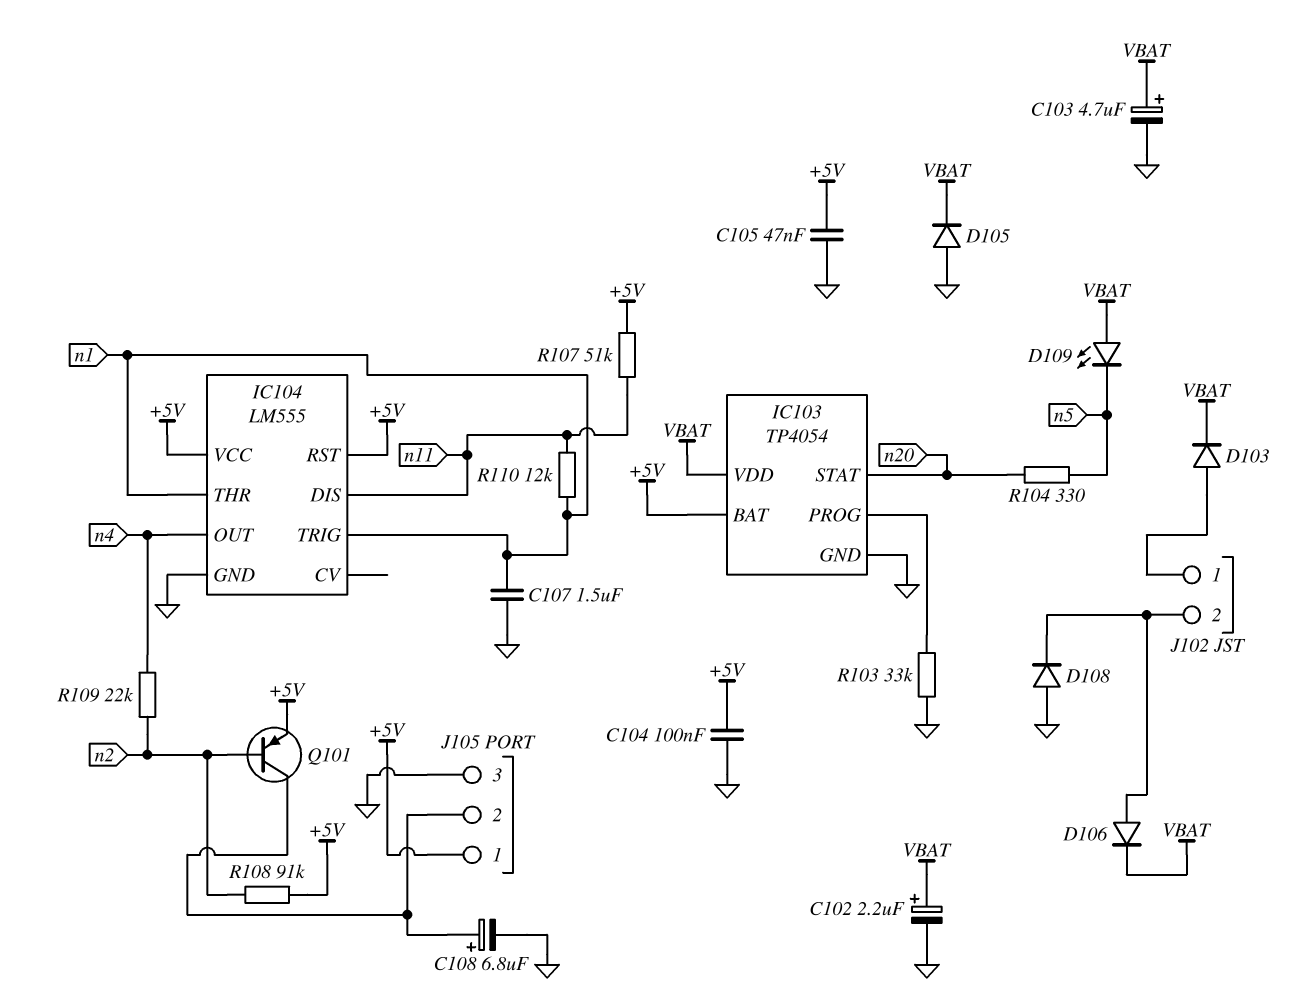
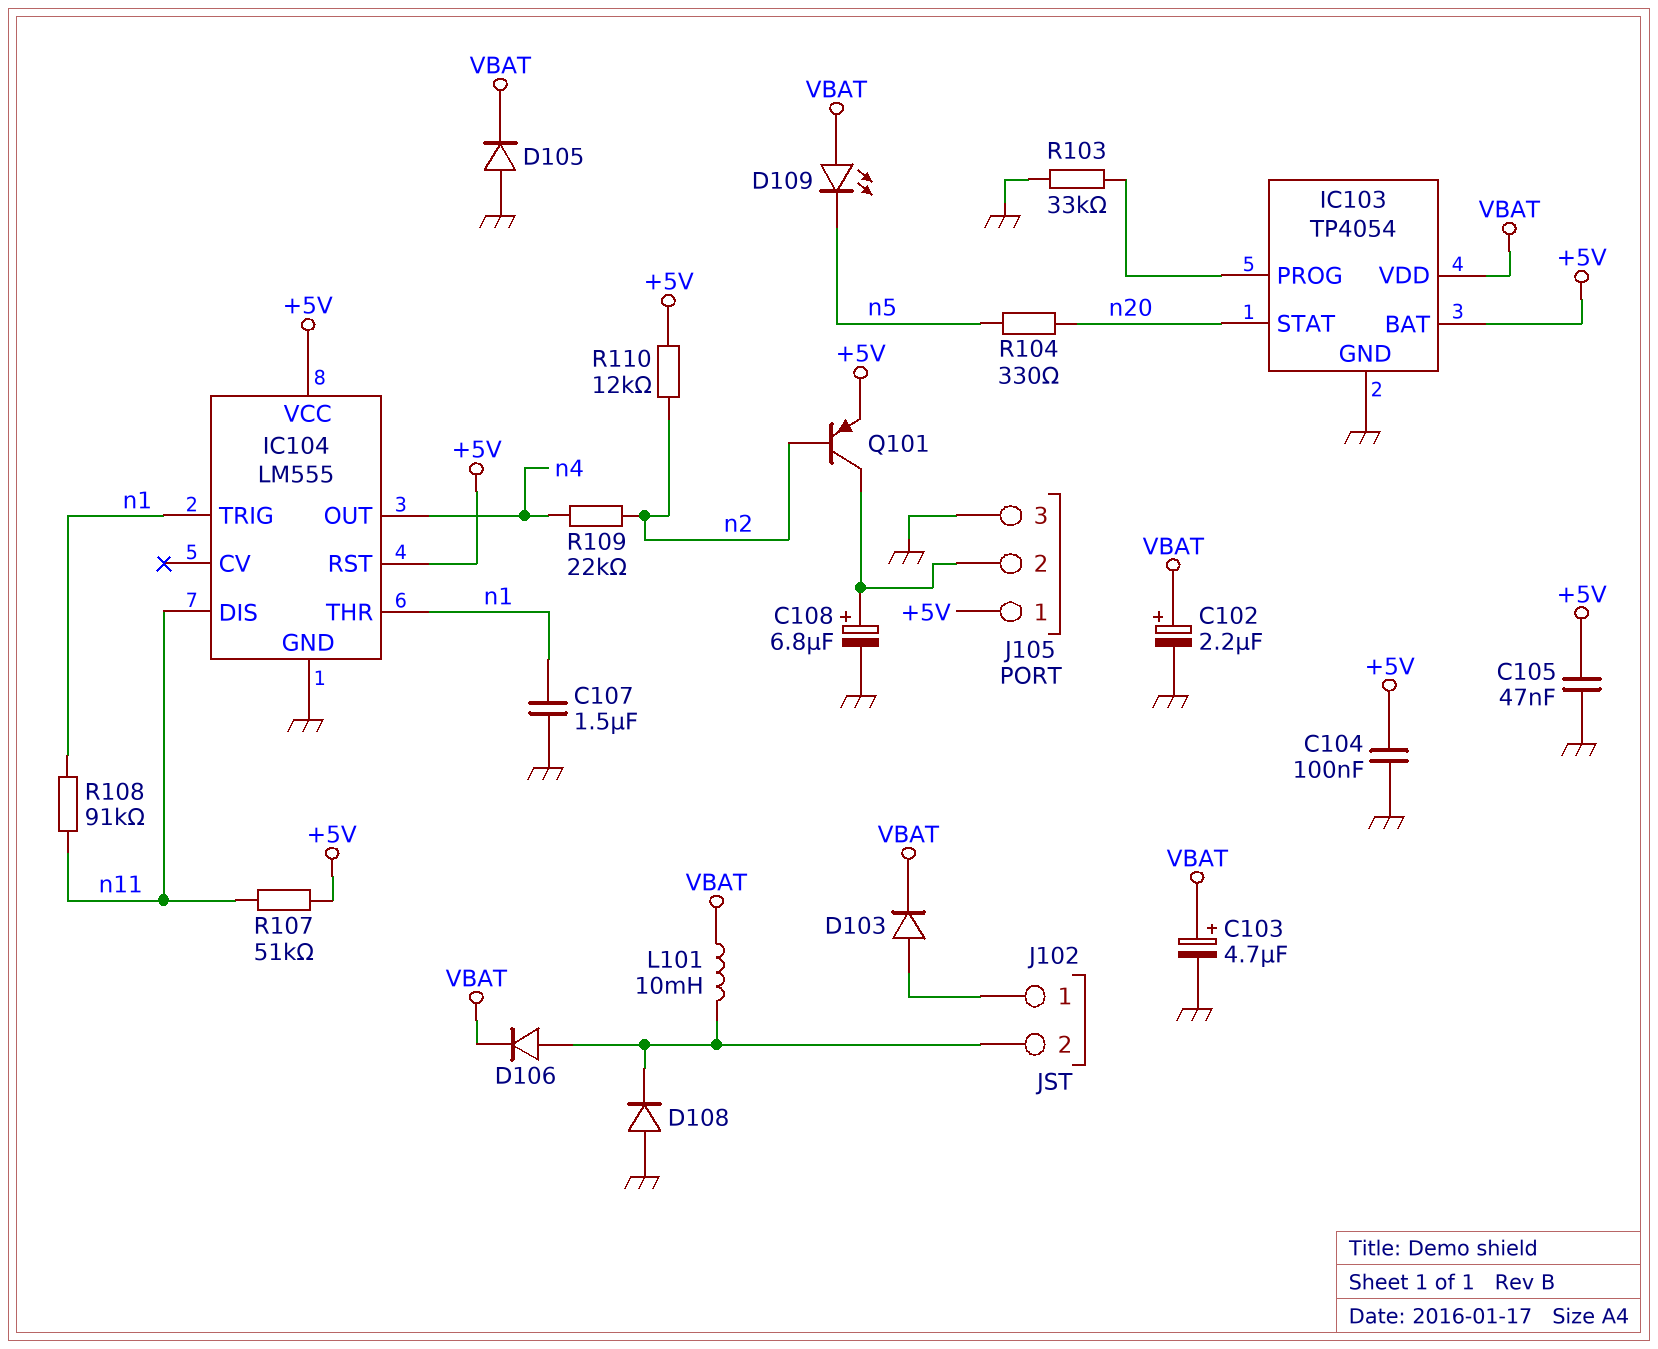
L101: none -> 10mH (J102/2, VBAT)
R108: 91k (+5V, n2) -> 91k (n1, n11)
R110: 12k (n1, n11) -> 12k (+5V, n2)

